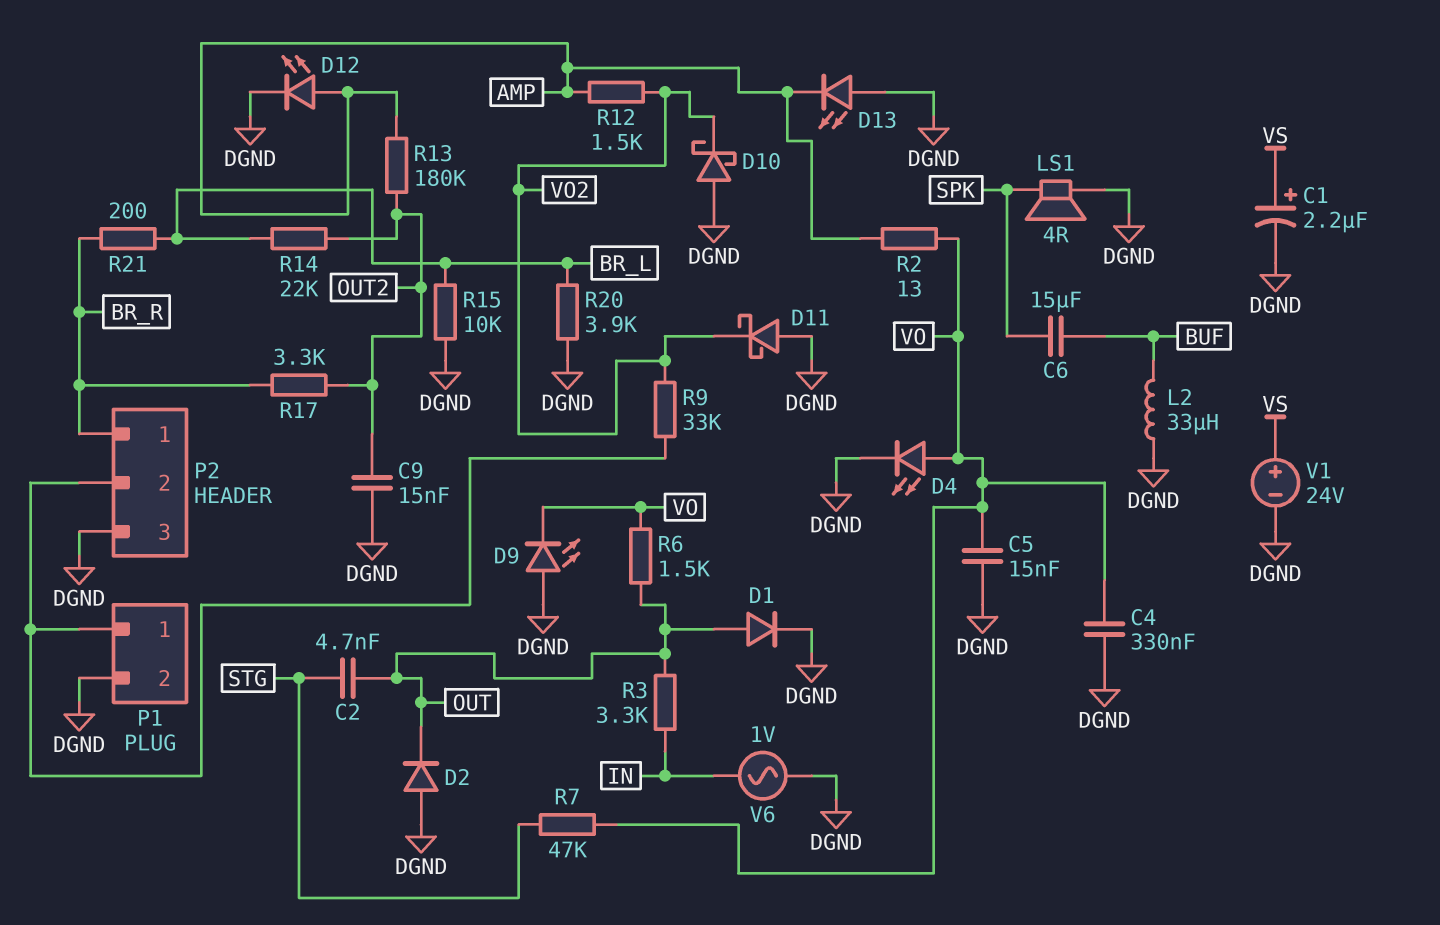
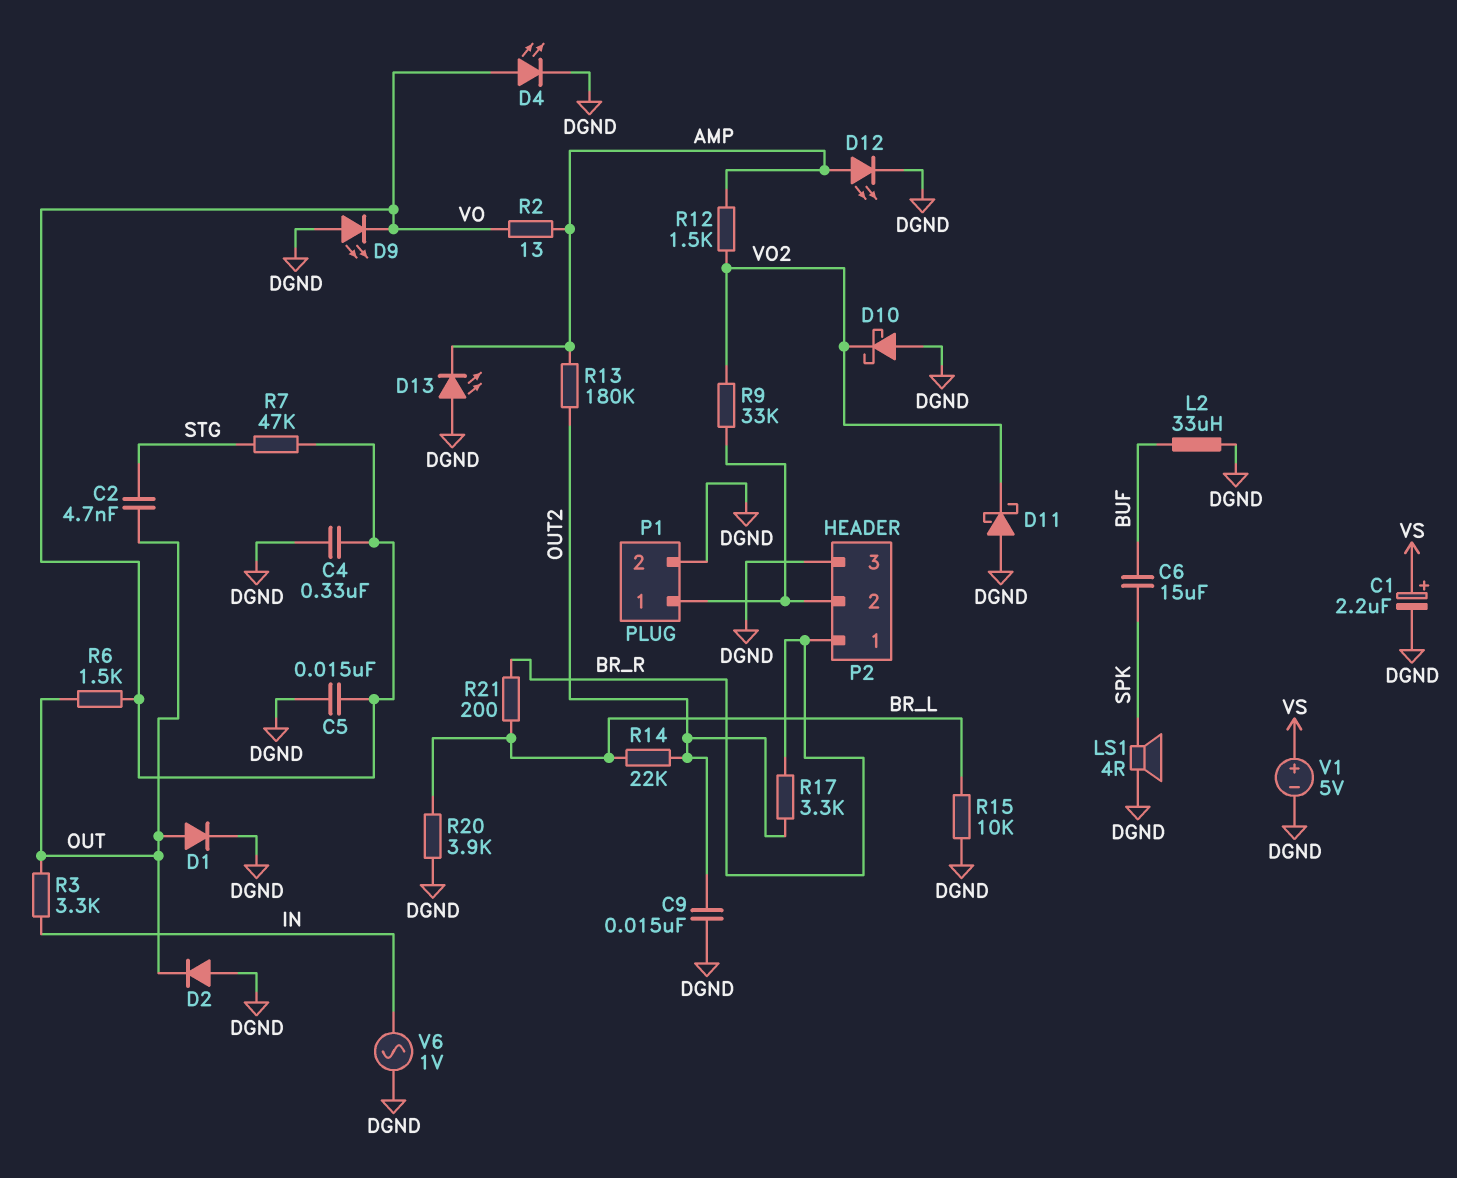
V1: 24V (plus VS, minus DGND) -> 5V (plus VS, minus DGND)

